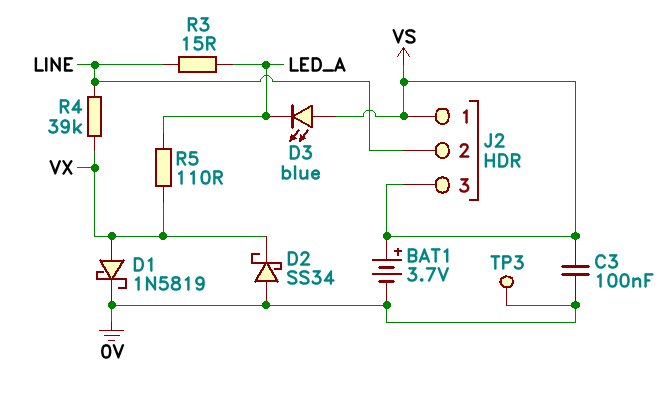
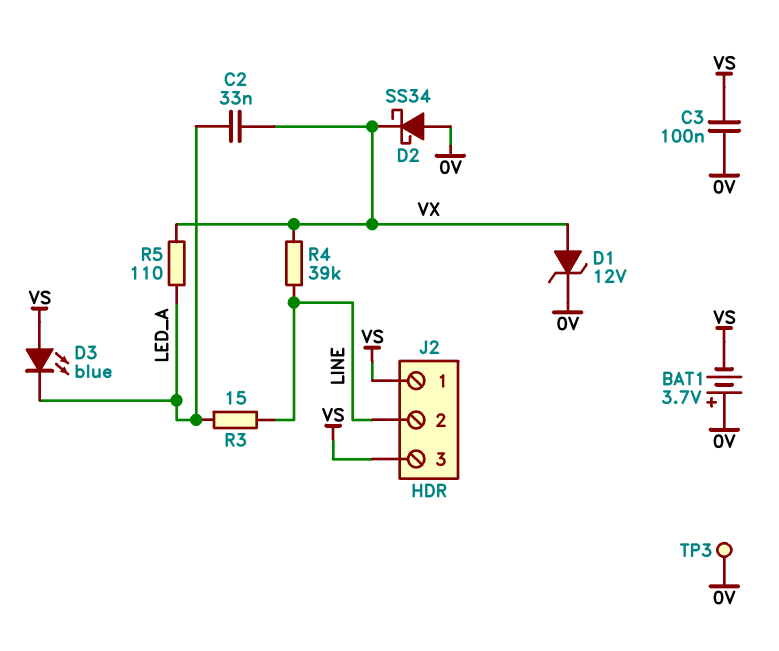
BAT1: 3.7V (plus VS, minus 0V) -> 3.7V (plus 0V, minus VS)
C2: none -> 33nF (LED_A, VX)
D1: schottky 1N5819 (A VX, K 0V) -> zener 12V (A VX, K 0V)

